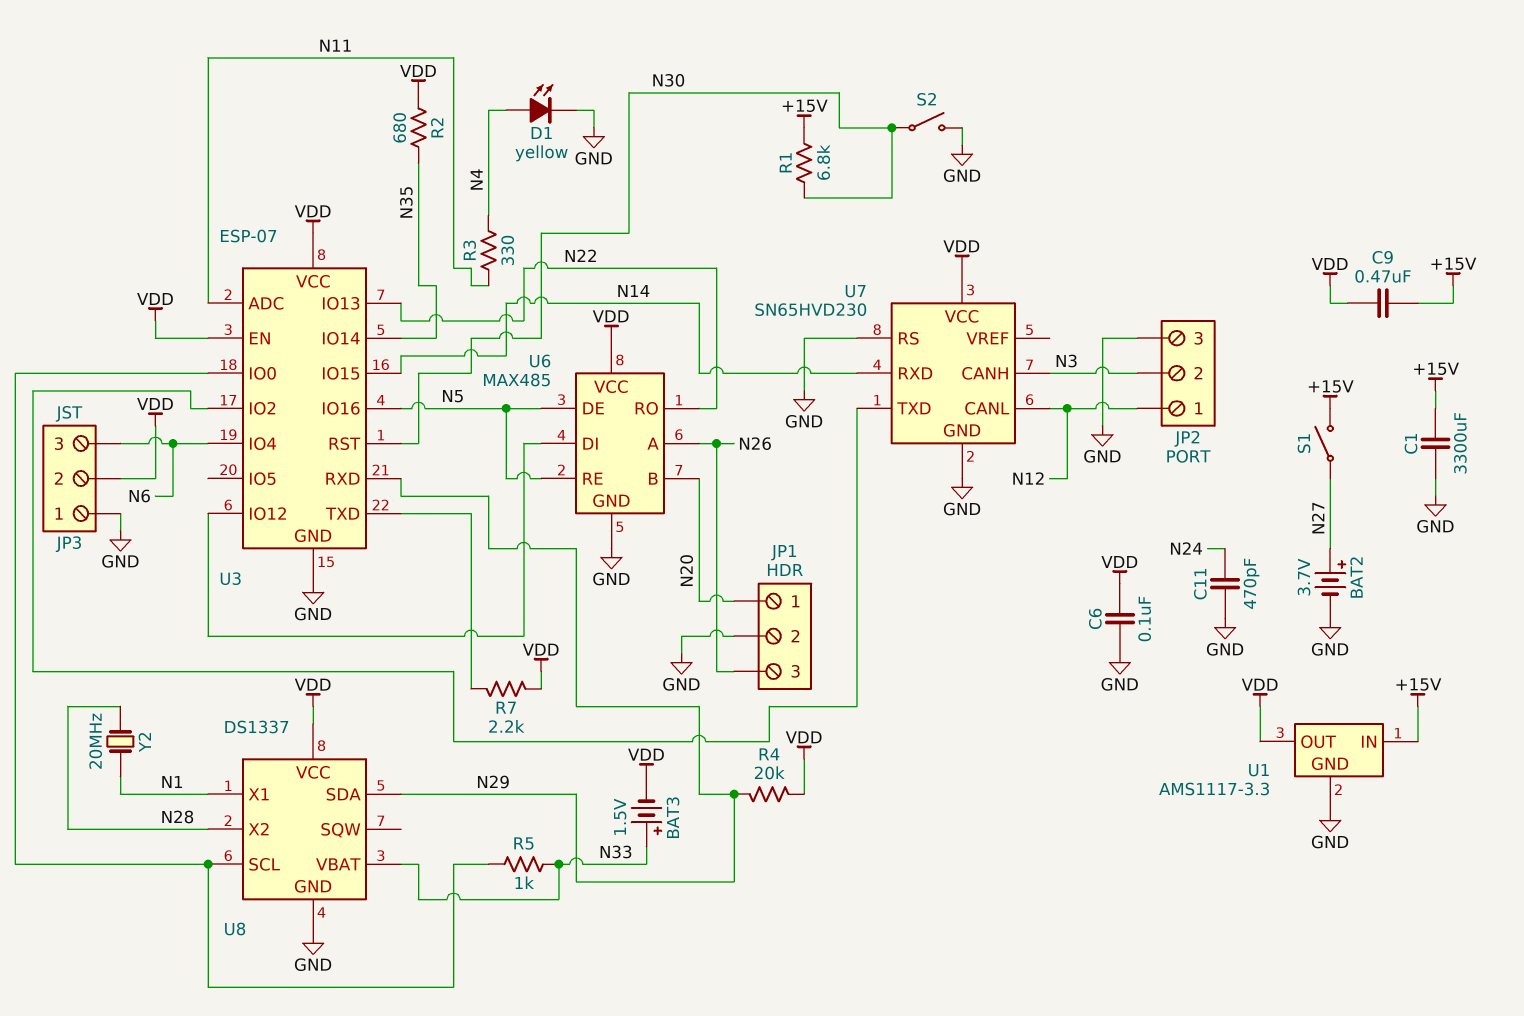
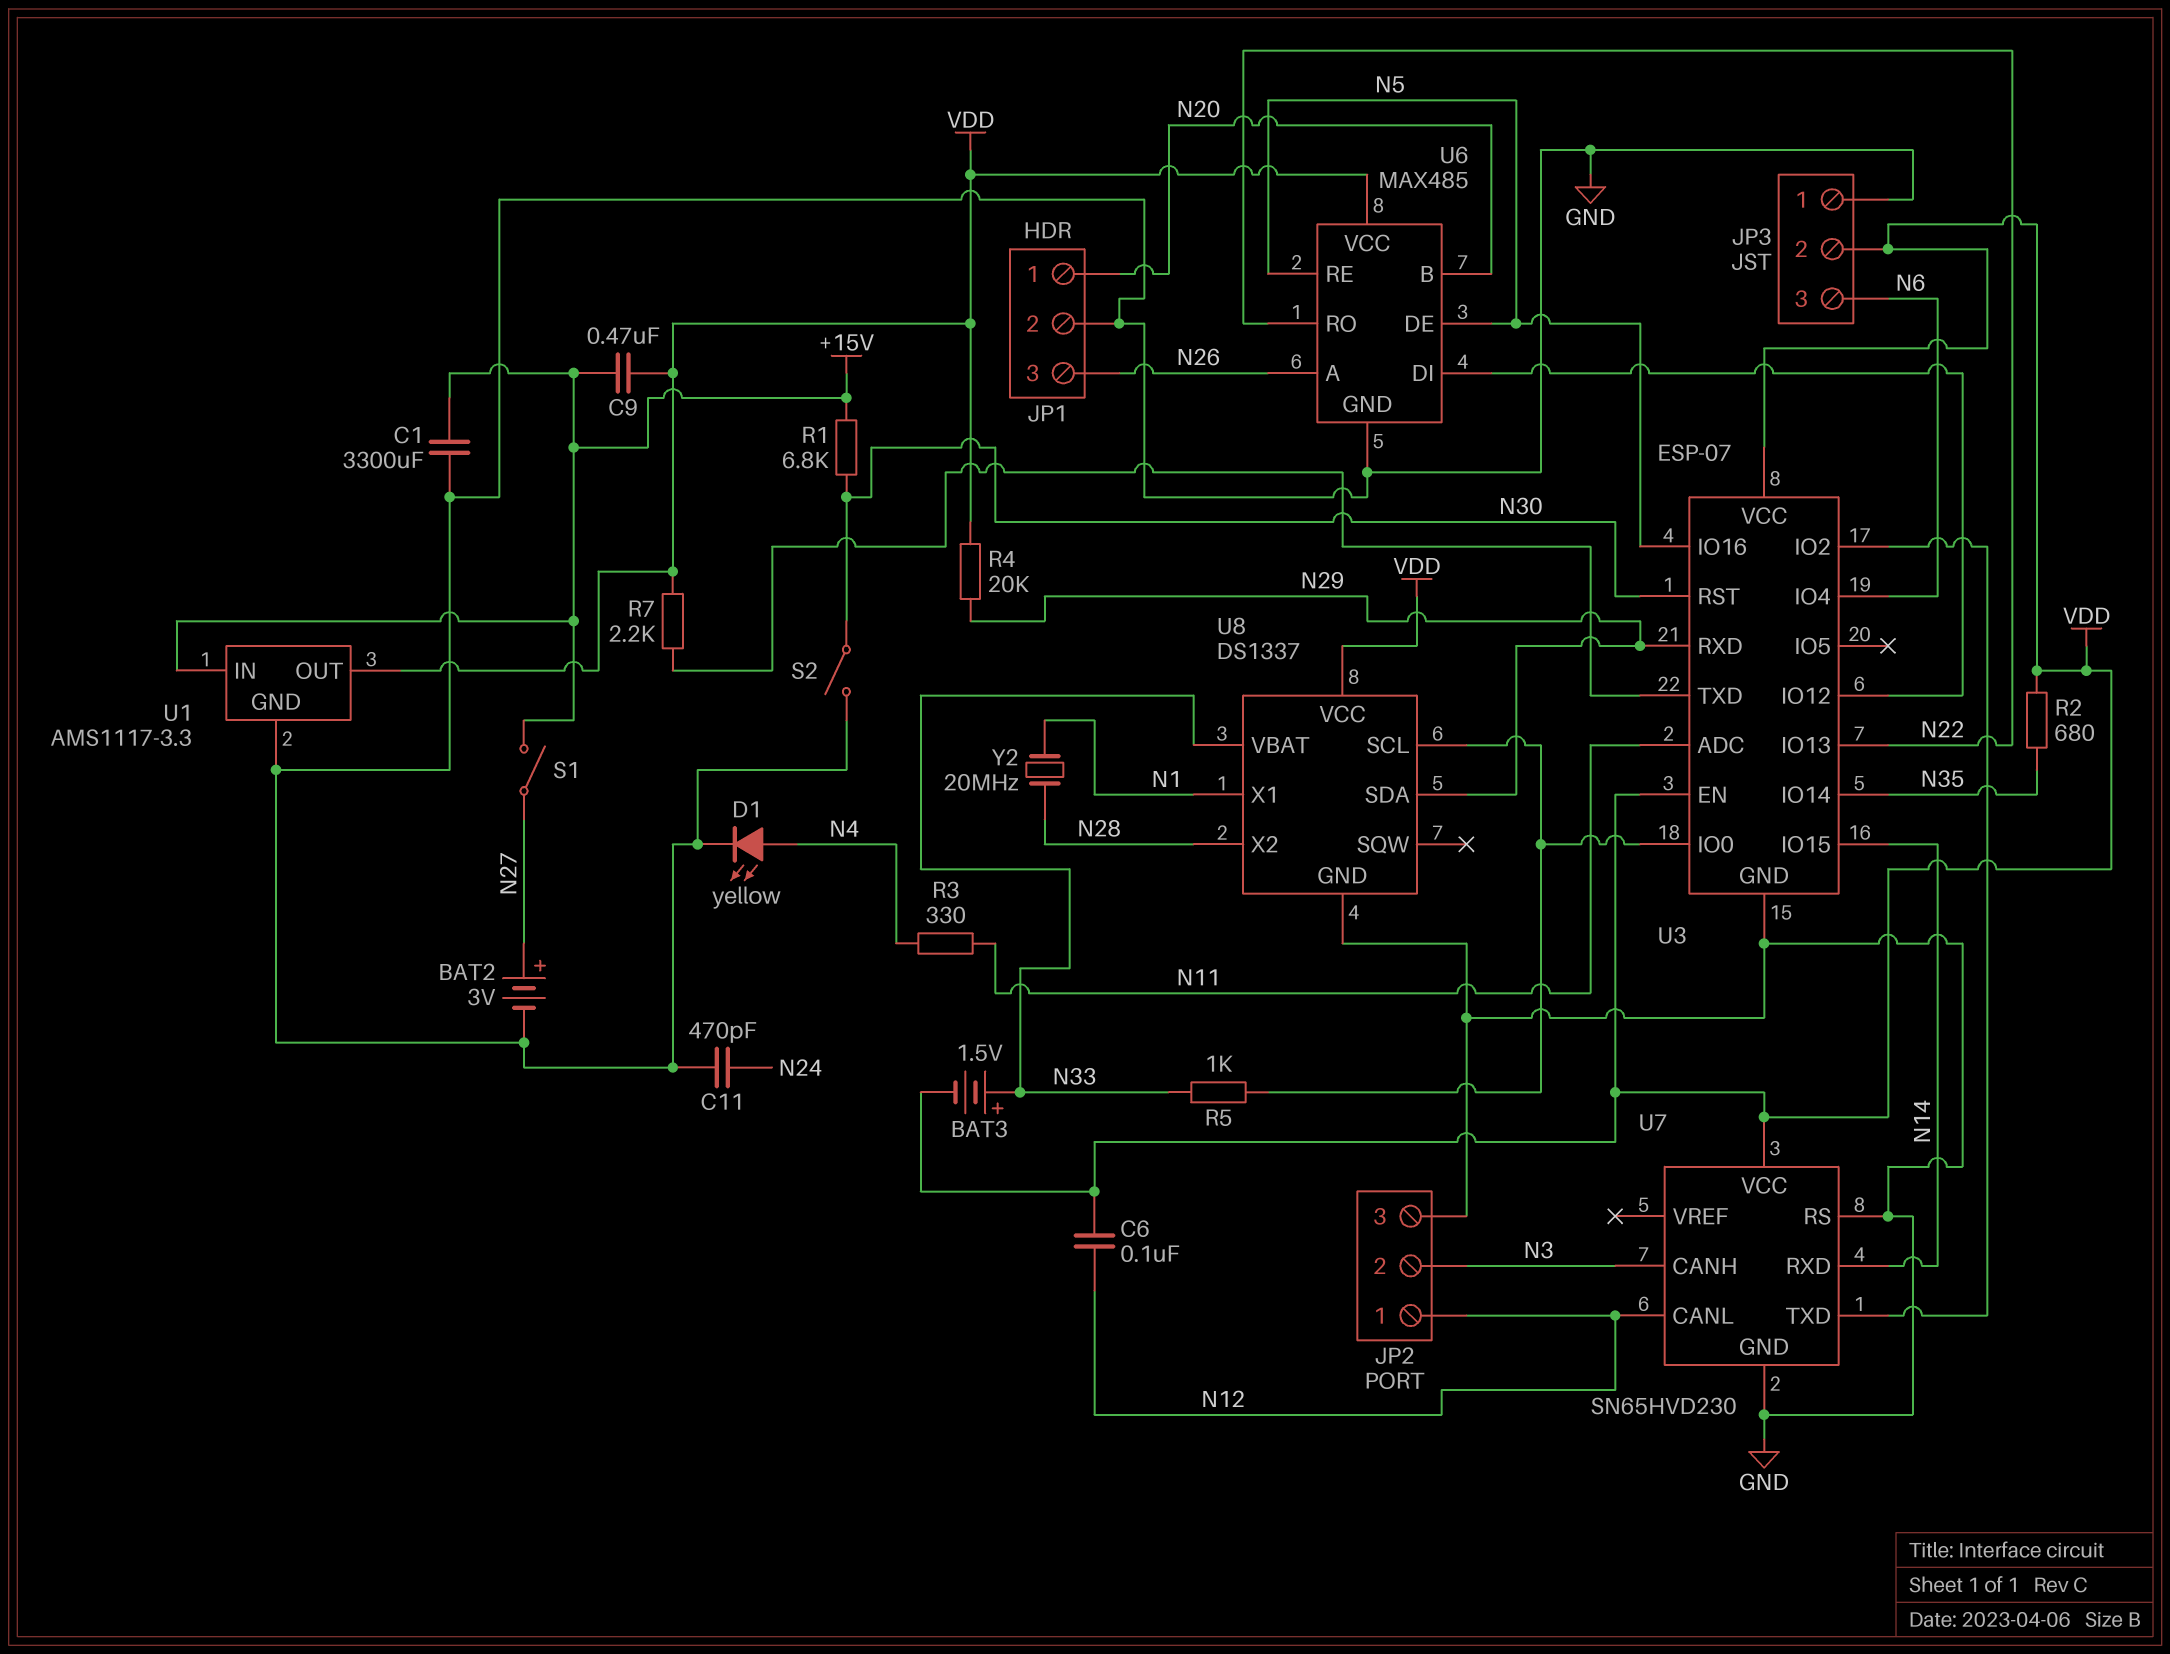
BAT2: 3.7V (plus N27, minus GND) -> 3V (plus N27, minus GND)
C6: 100nF (GND, VDD) -> 100nF (N12, VDD)

